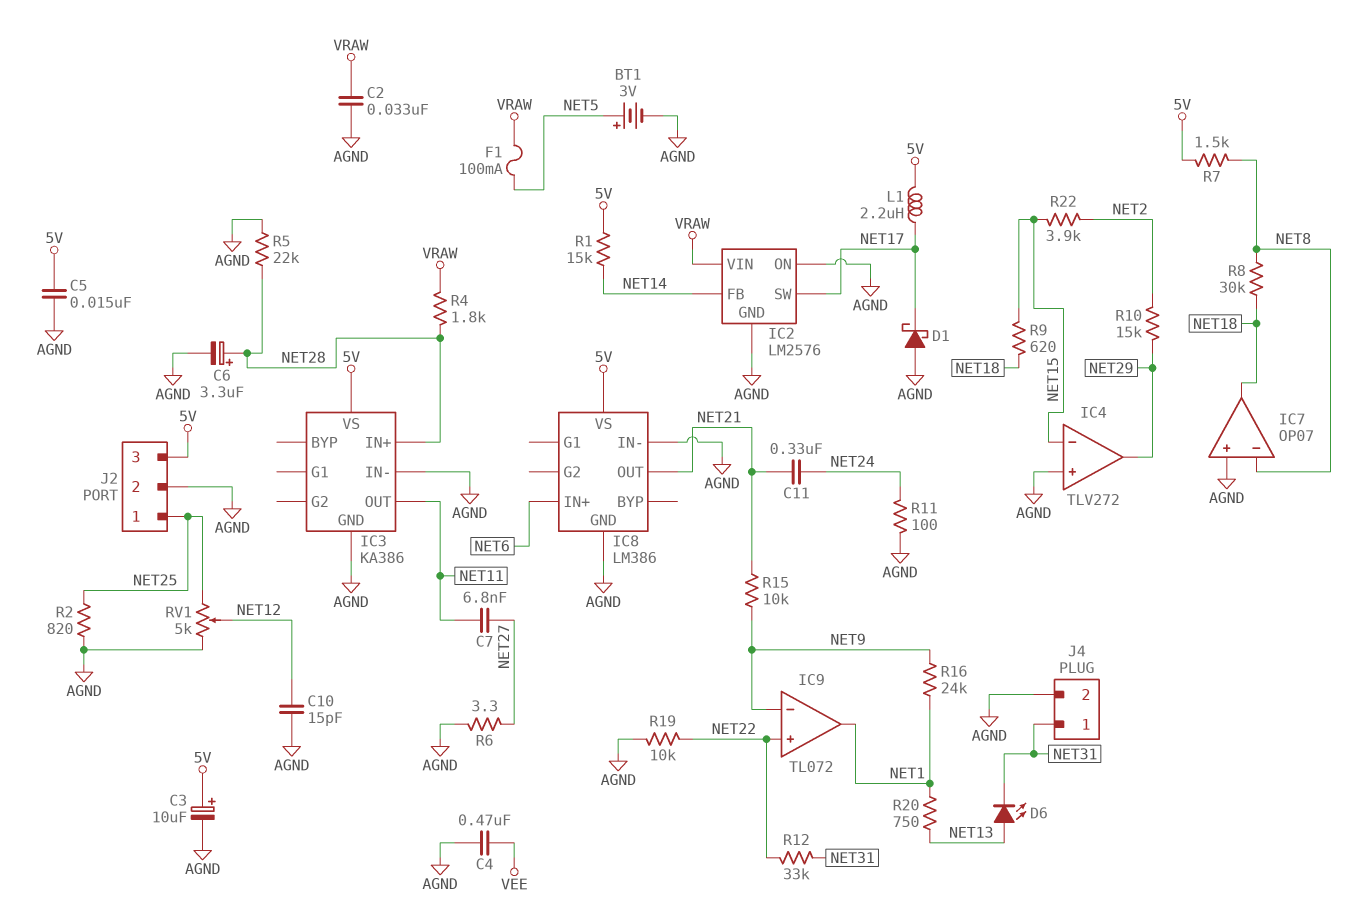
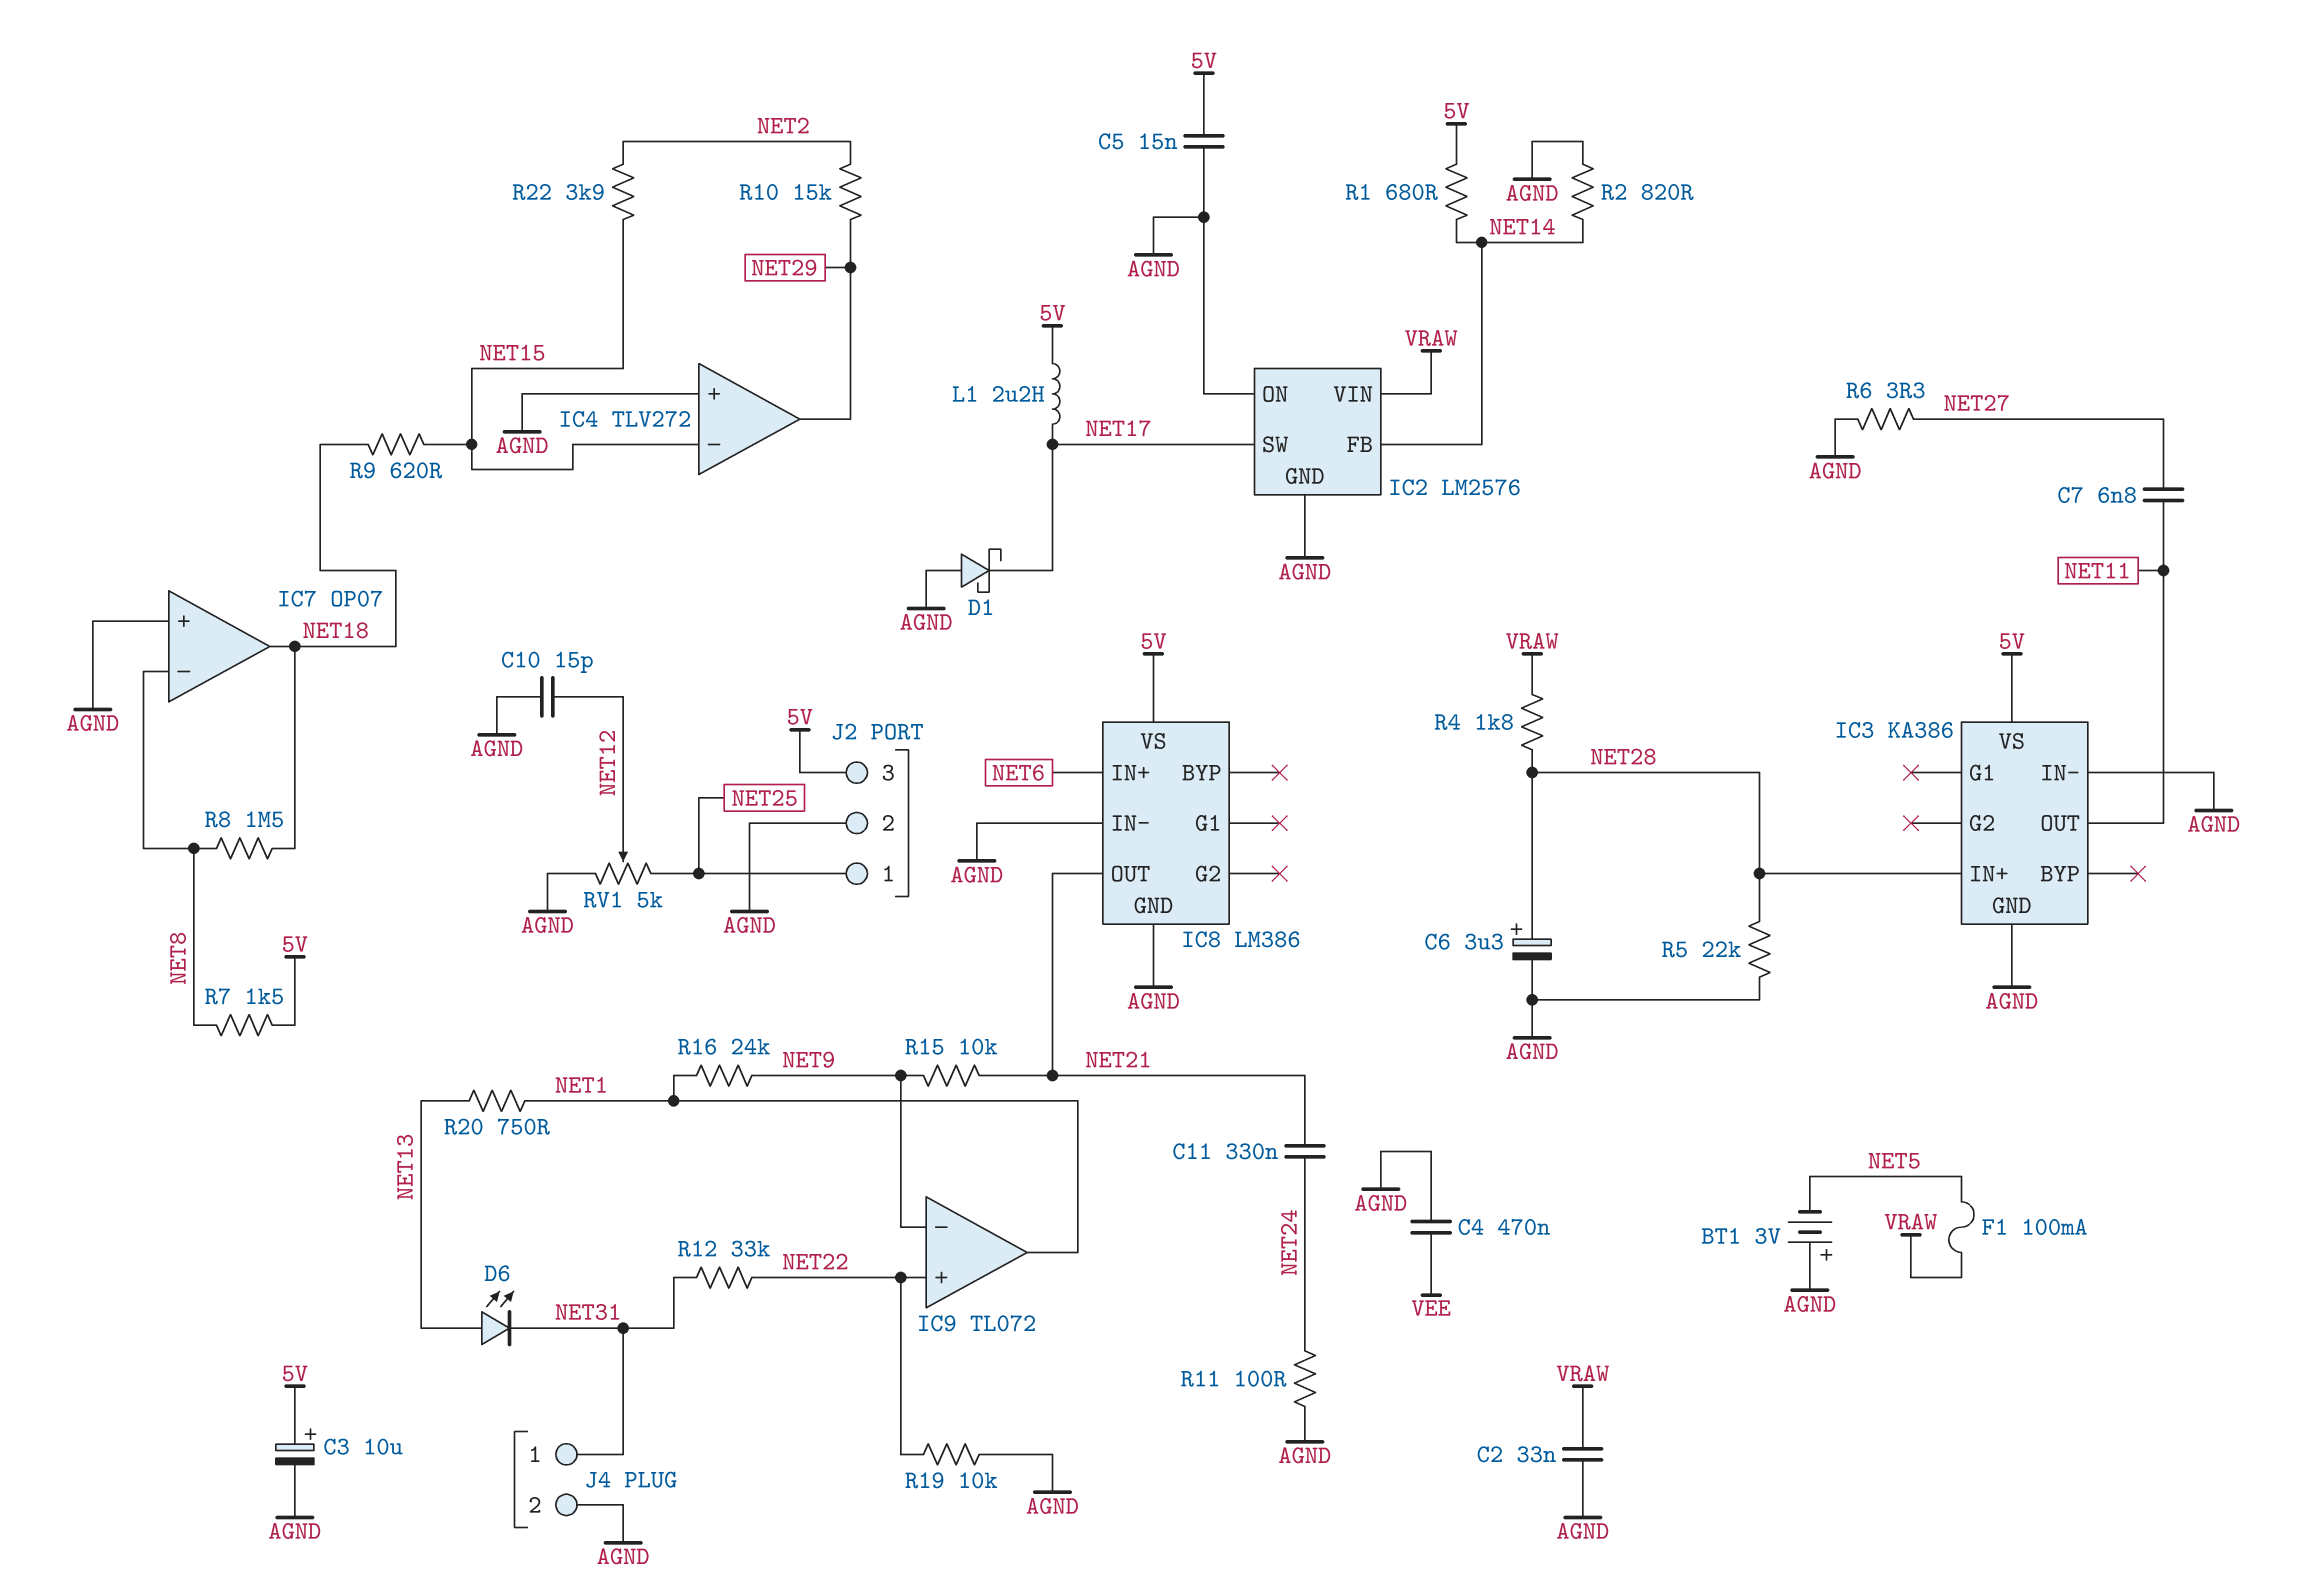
BT1: 3V (plus NET5, minus AGND) -> 3V (plus AGND, minus NET5)
R1: 15k (5V, NET14) -> 680 (5V, NET14)
R2: 820 (AGND, NET25) -> 820 (AGND, NET14)
R8: 30k (NET8, NET18) -> 1.5M (NET8, NET18)

